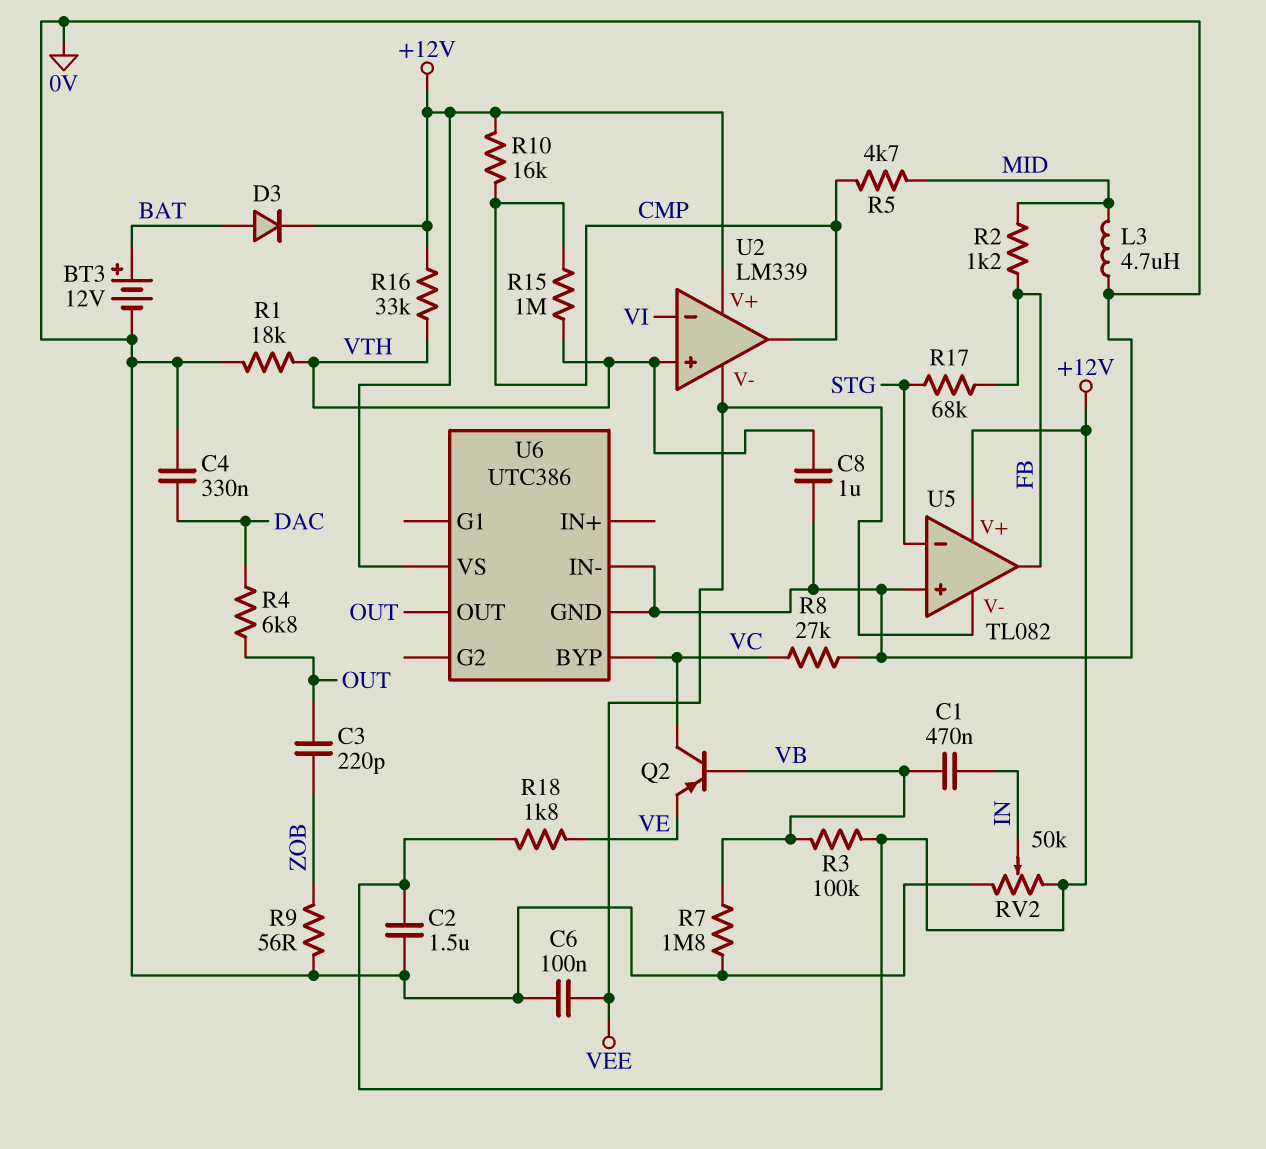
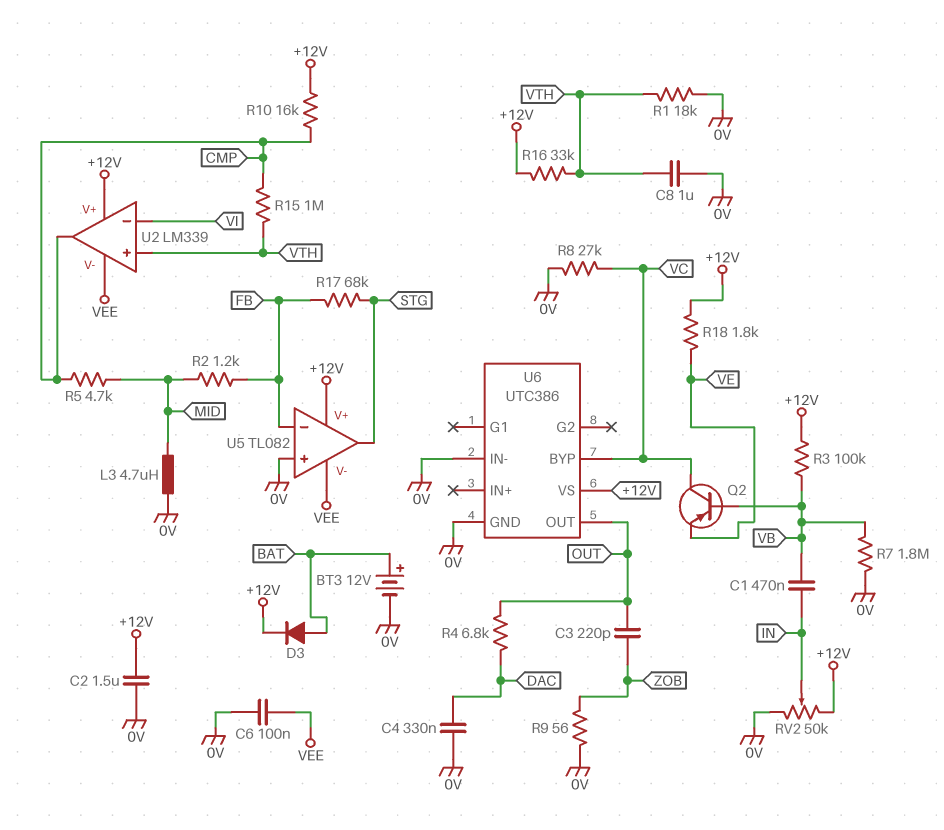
U5 pin in-: STG -> FB
U5 pin out: FB -> STG

